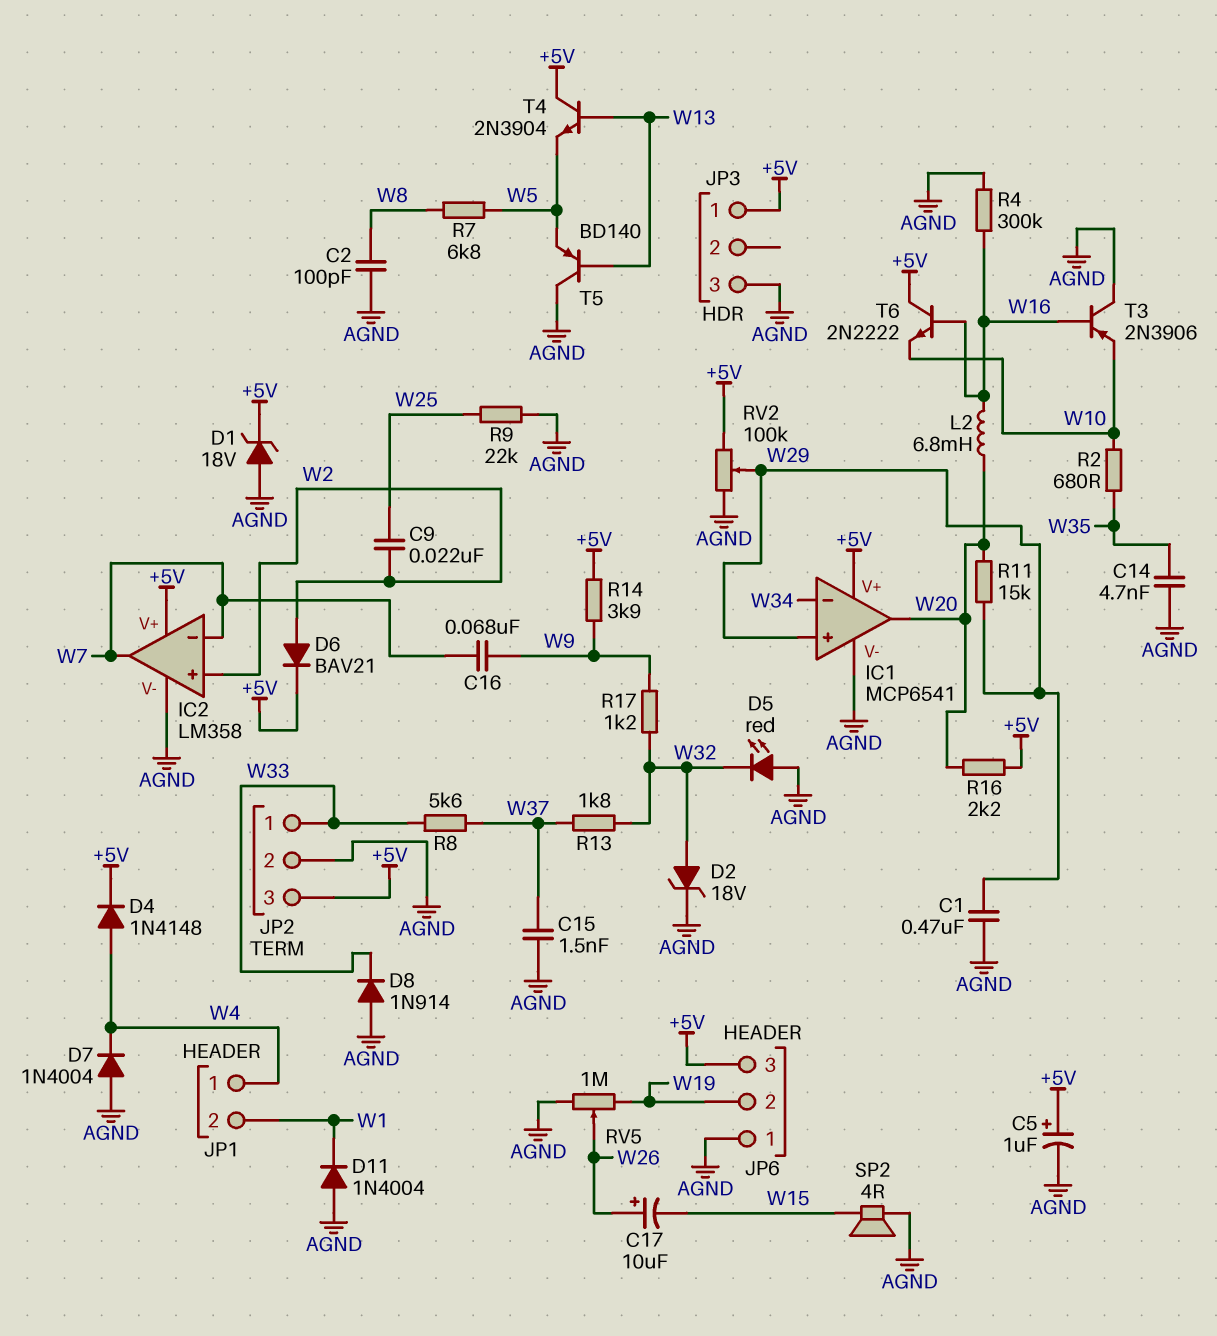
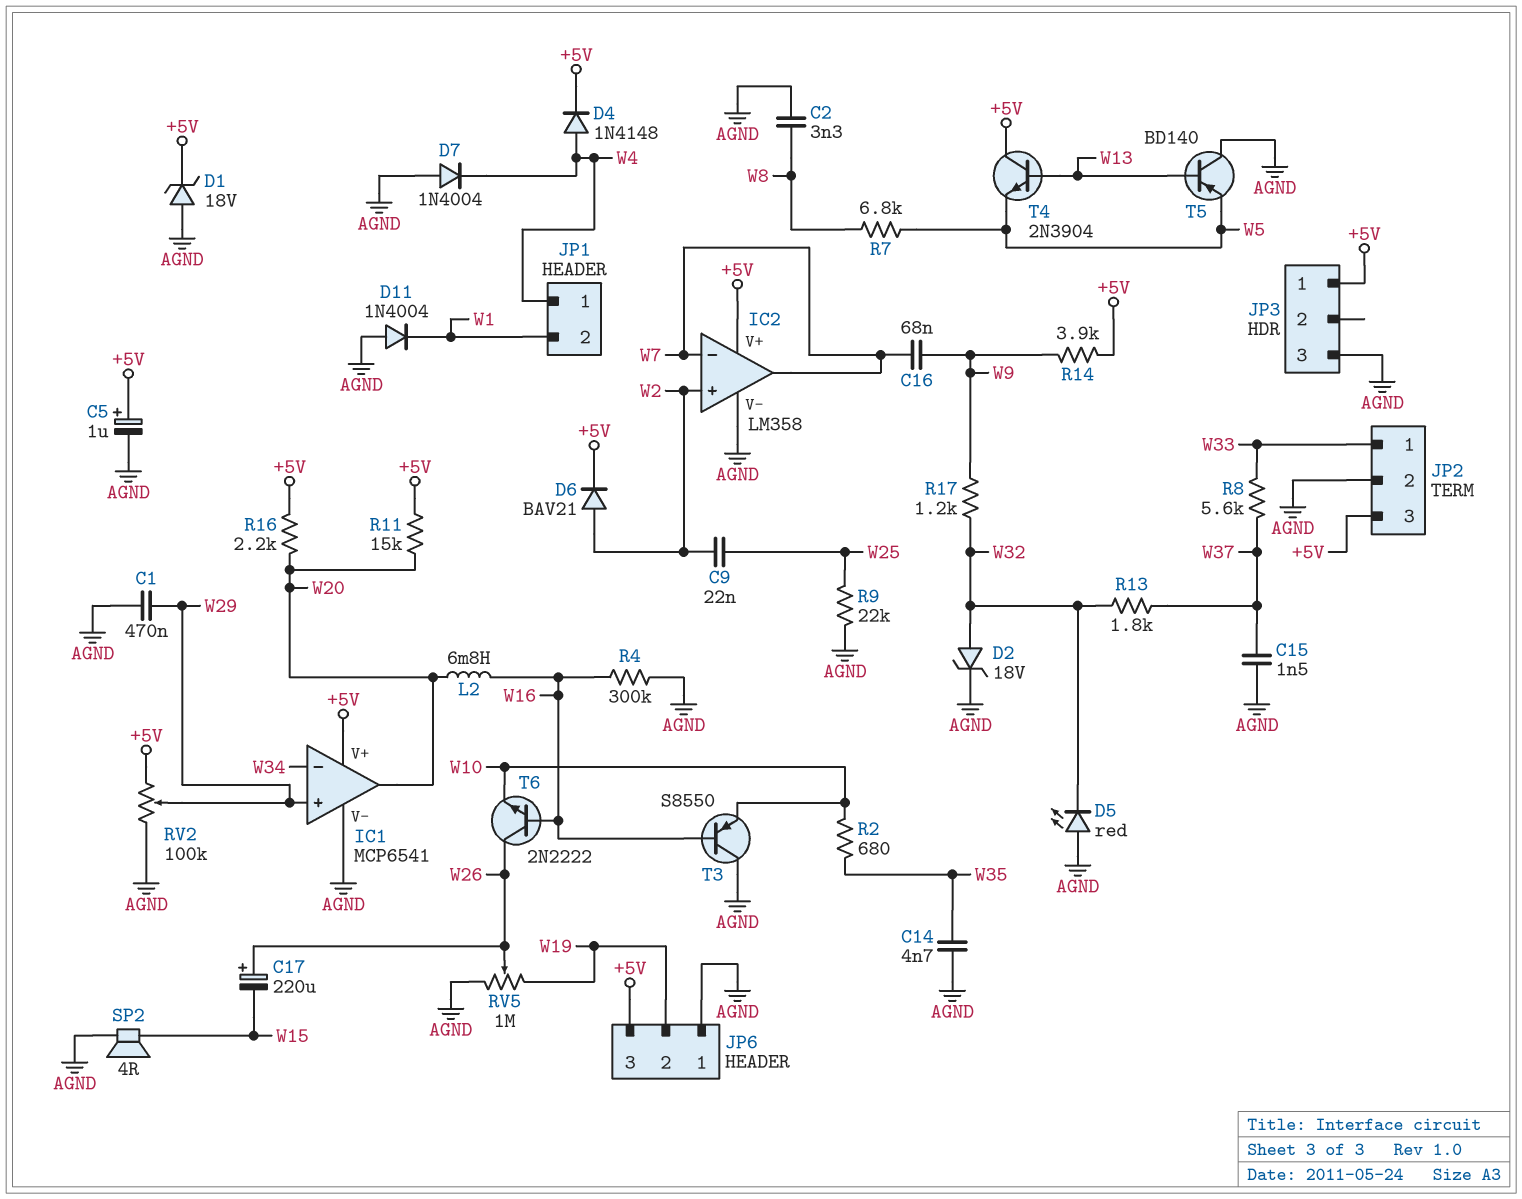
C2: 100pF (AGND, W8) -> 3.3nF (AGND, W8)
C17: 10uF (plus W26, minus W15) -> 220uF (plus W26, minus W15)
D8: diode 1N914 (A AGND, K W33) -> none
R11: 15k (W20, W29) -> 15k (+5V, W20)
T3: PNP 2N3906 (B W16, C AGND, E W10) -> PNP S8550 (B W16, C AGND, E W10)
T6: NPN 2N2222 (B W16, C +5V, E W10) -> NPN 2N2222 (B W16, C W26, E W10)

